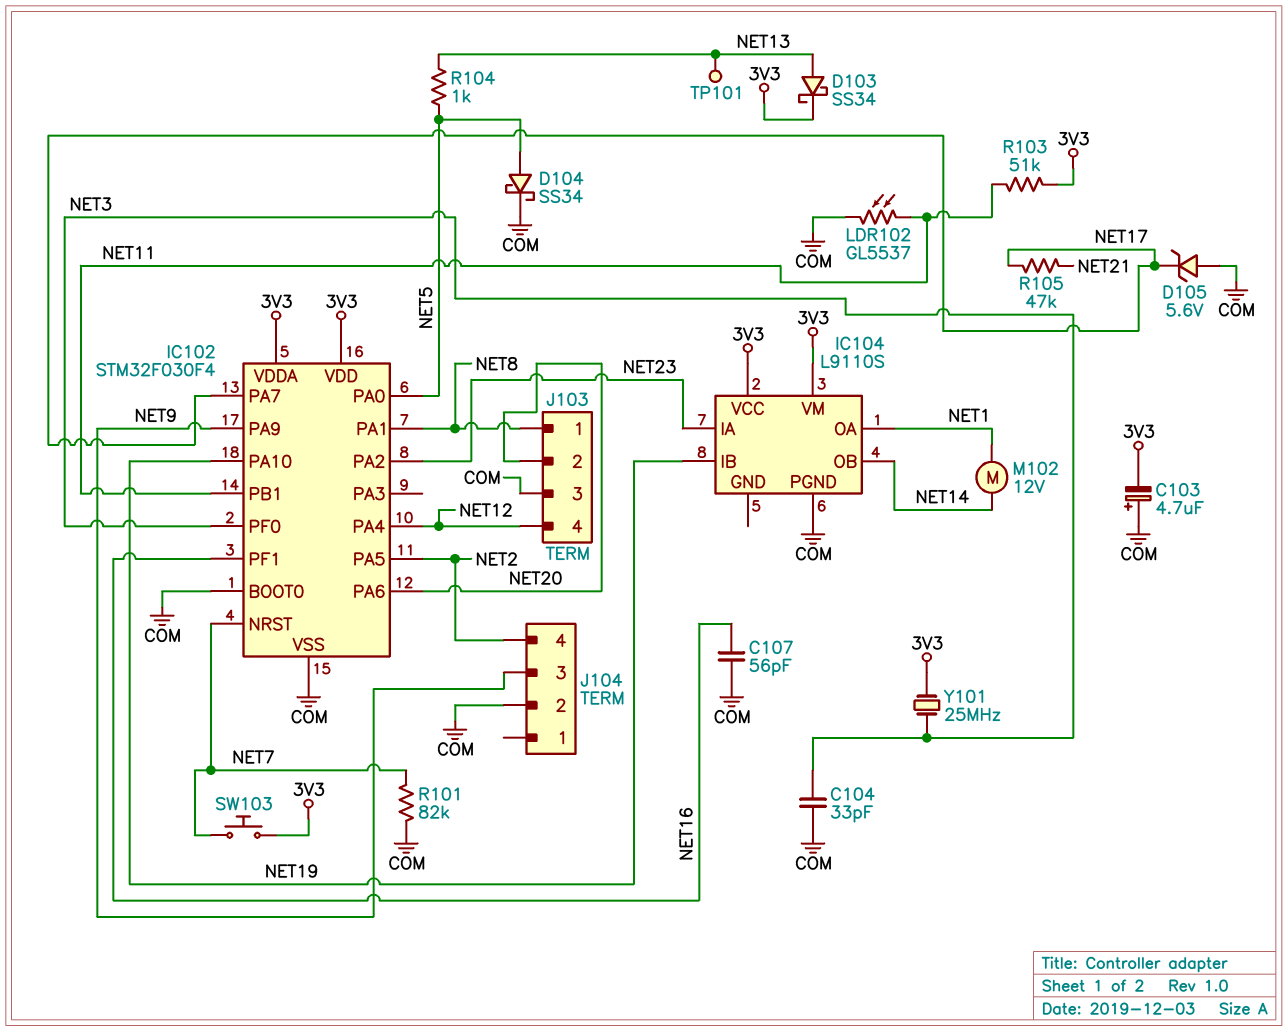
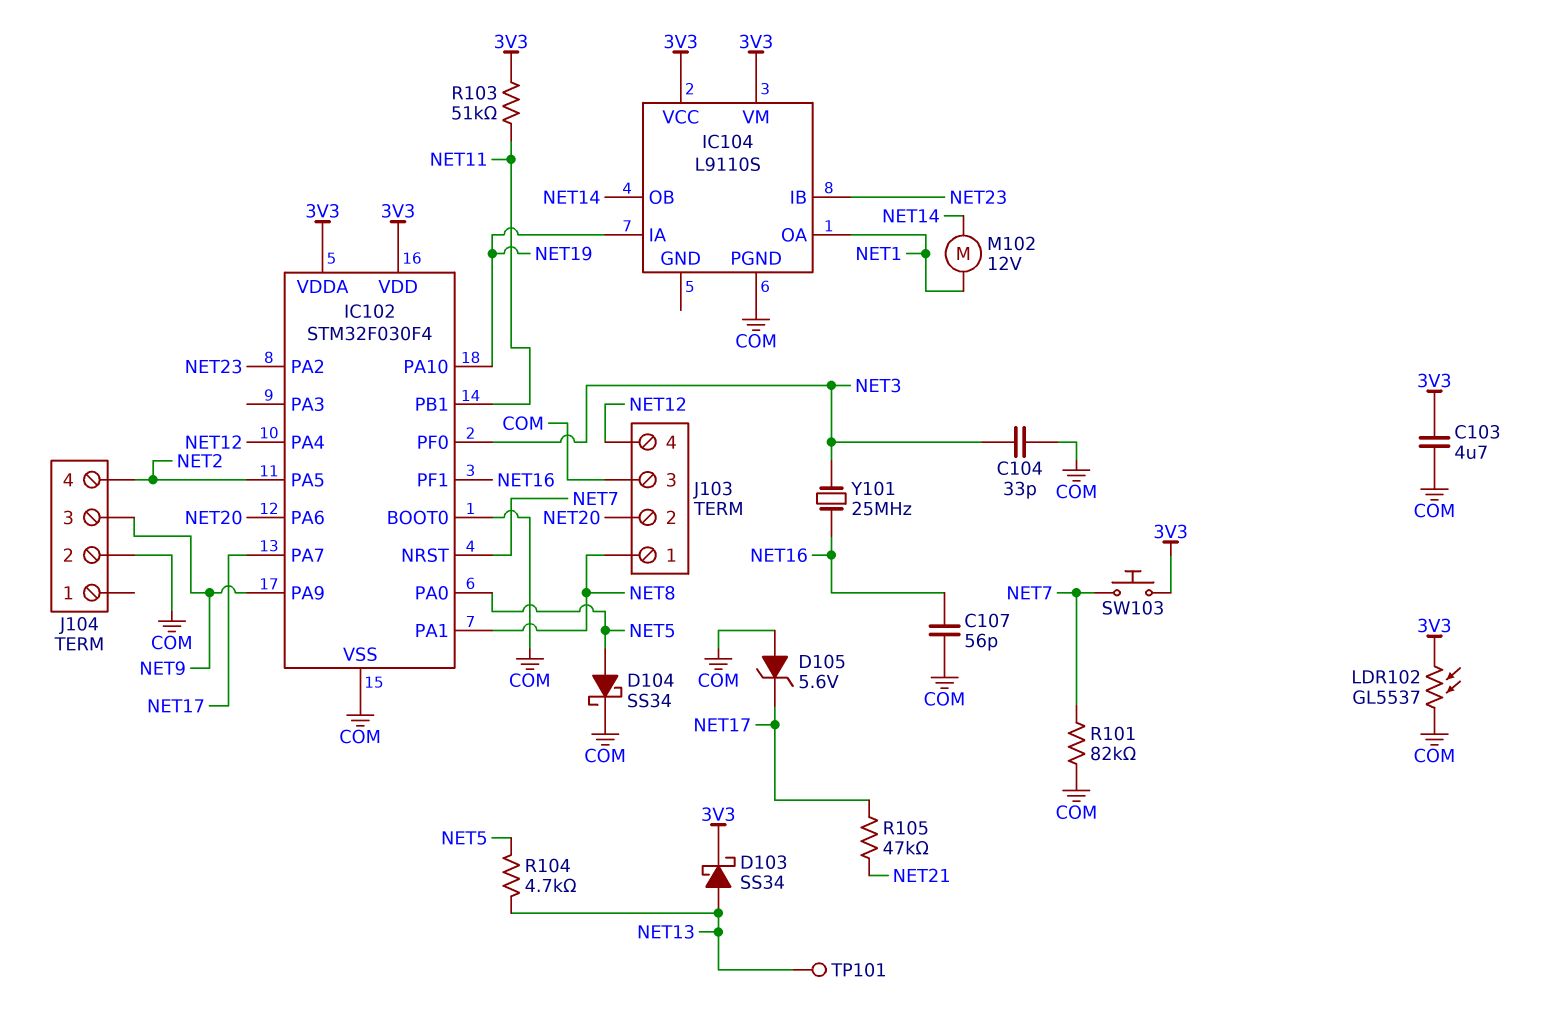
C103: 4.7uF (plus COM, minus 3V3) -> 4.7uF (3V3, COM)
IC104 pin IA: NET23 -> NET19
IC104 pin IB: NET19 -> NET23
LDR102: GL5537 (COM, NET11) -> GL5537 (3V3, COM)
R104: 1k (NET5, NET13) -> 4.7k (NET5, NET13)
Y101: 25MHz (3V3, NET3) -> 25MHz (NET3, NET16)

